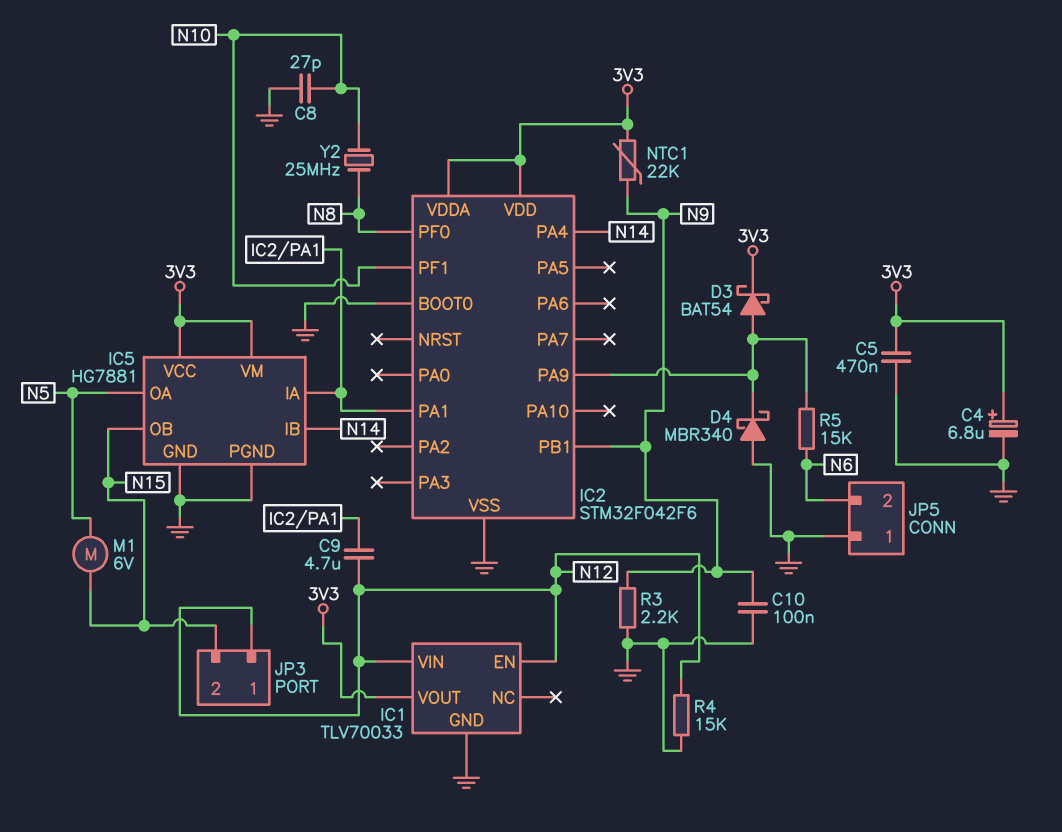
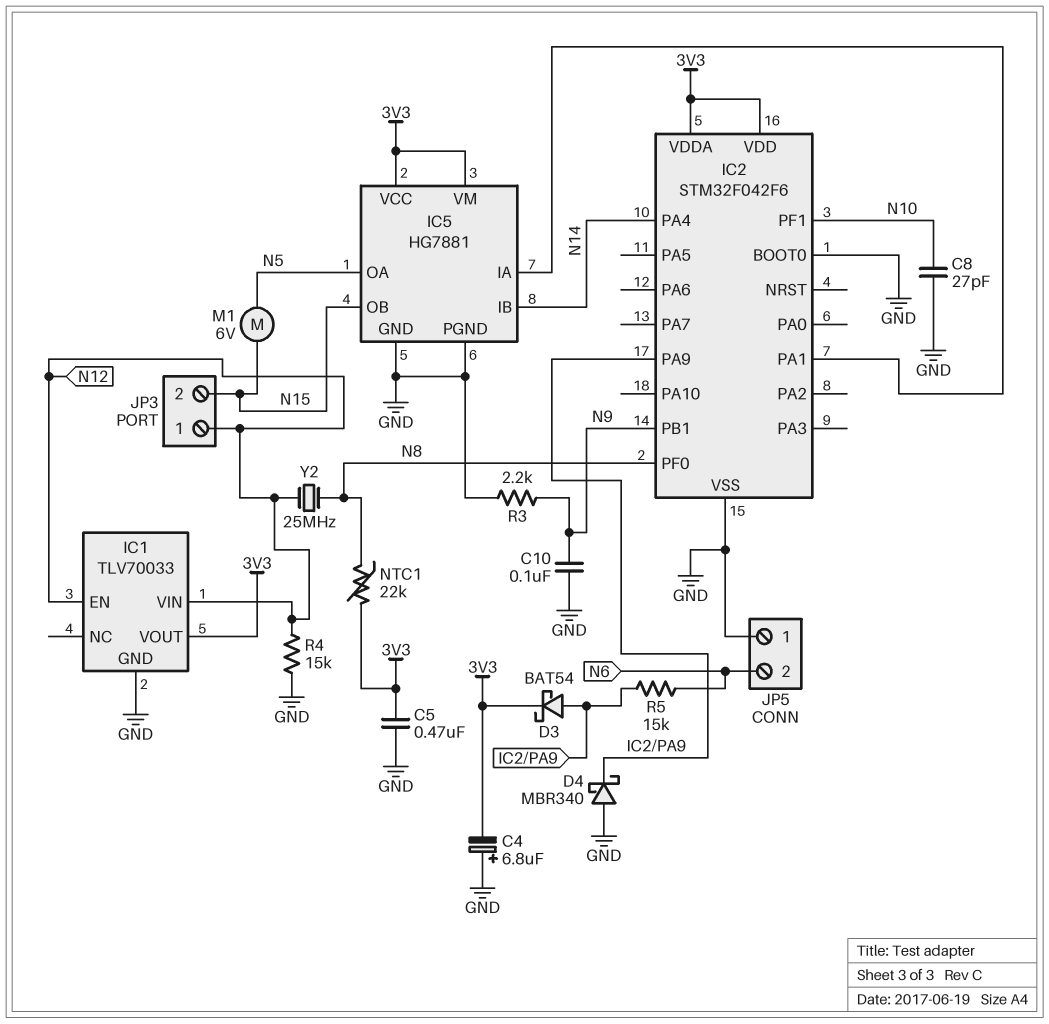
C4: 6.8uF (plus 3V3, minus GND) -> 6.8uF (plus GND, minus 3V3)
C9: 4.7uF (IC2/PA1, N12) -> none
NTC1: 22k (3V3, N9) -> 22k (3V3, N8)
Y2: 25MHz (N8, N10) -> 25MHz (N8, N12)

